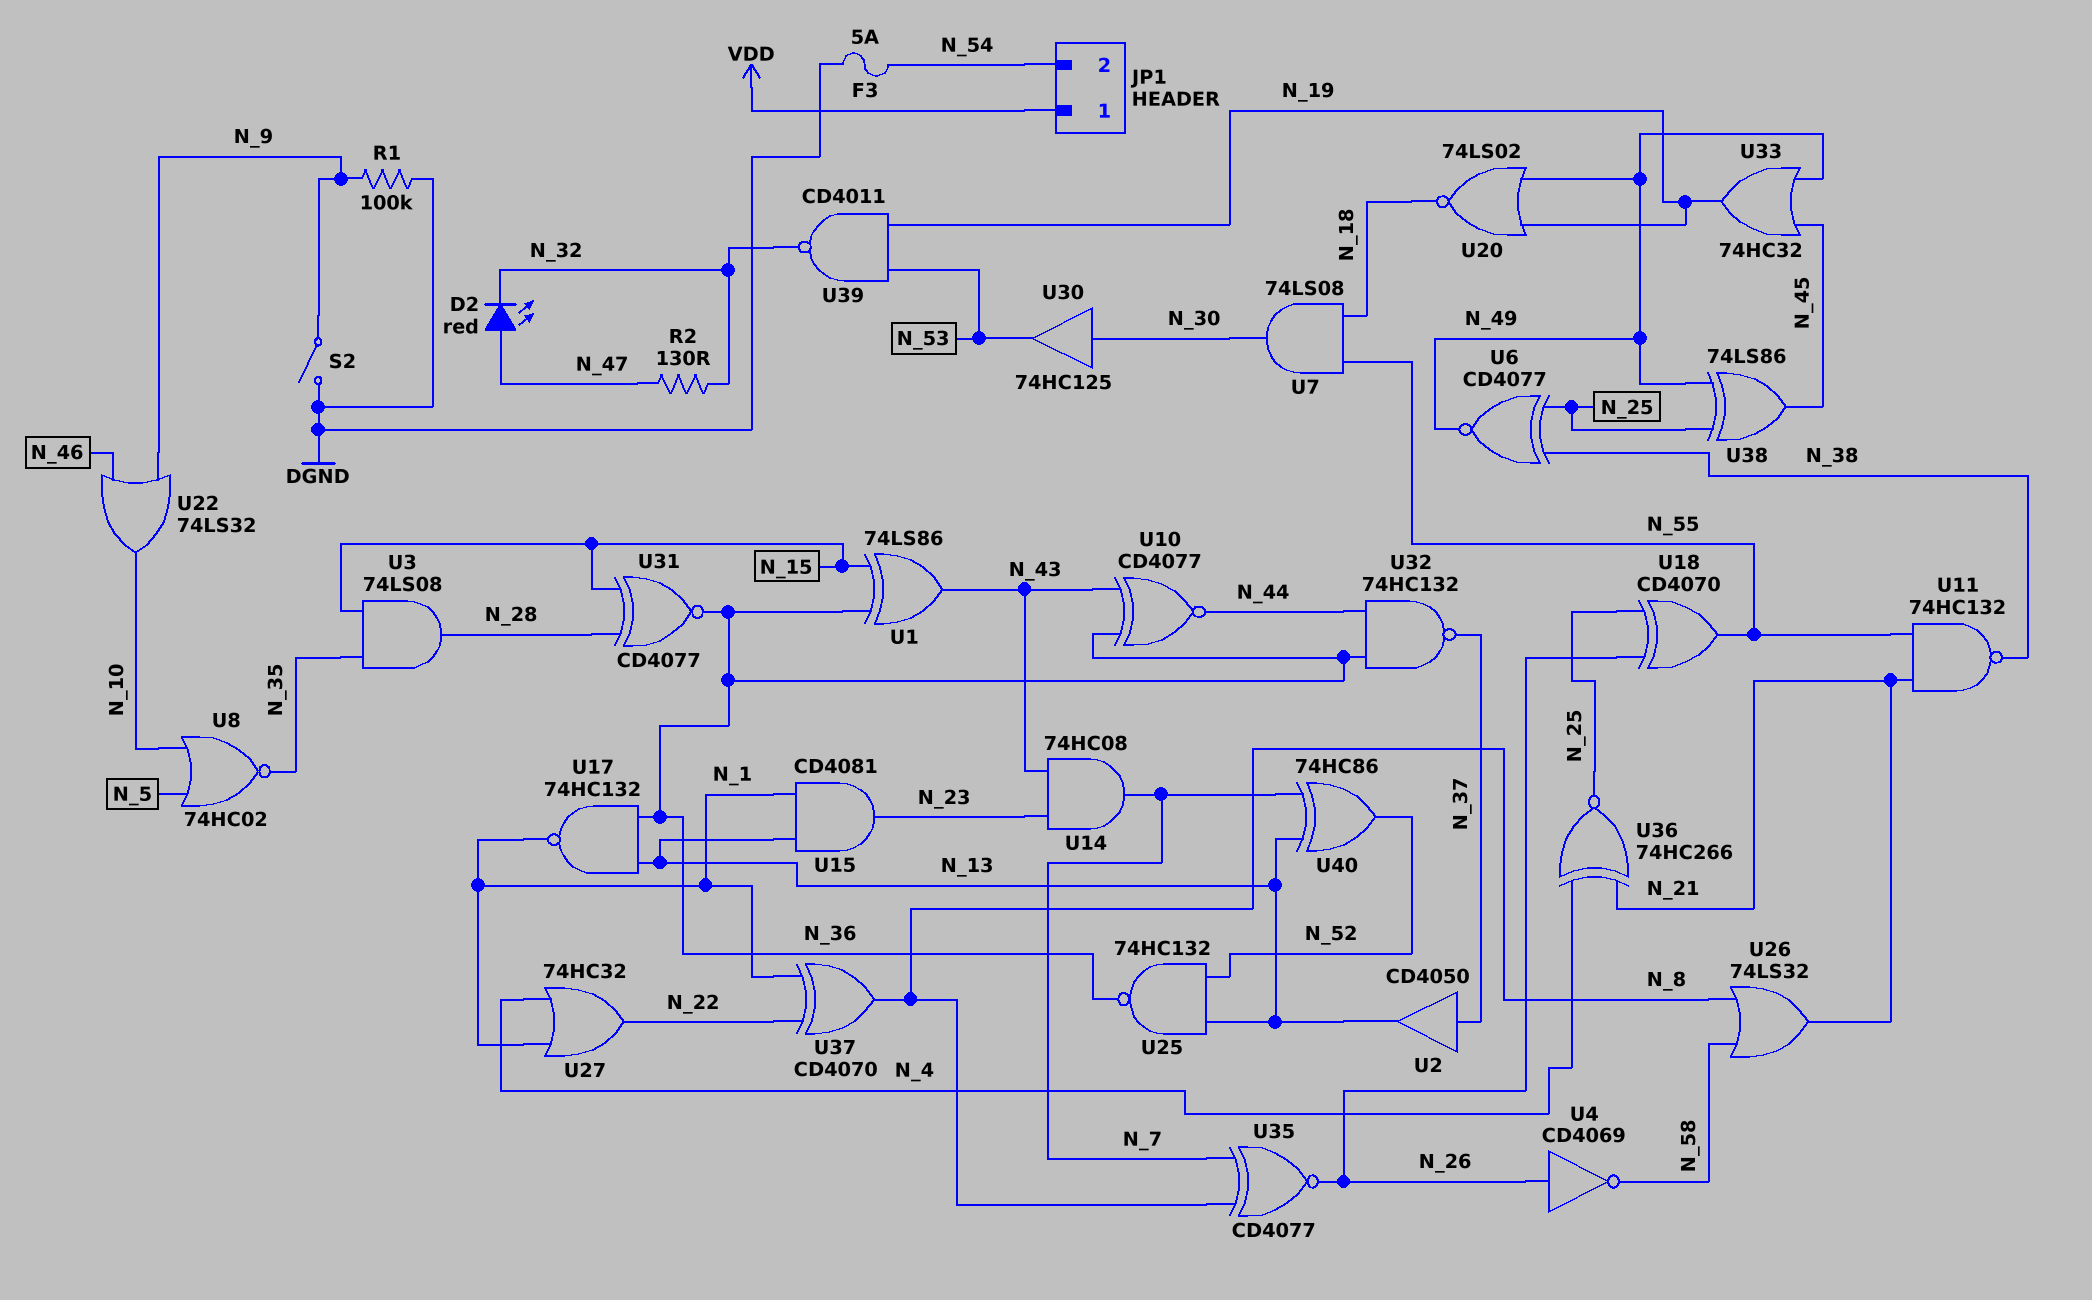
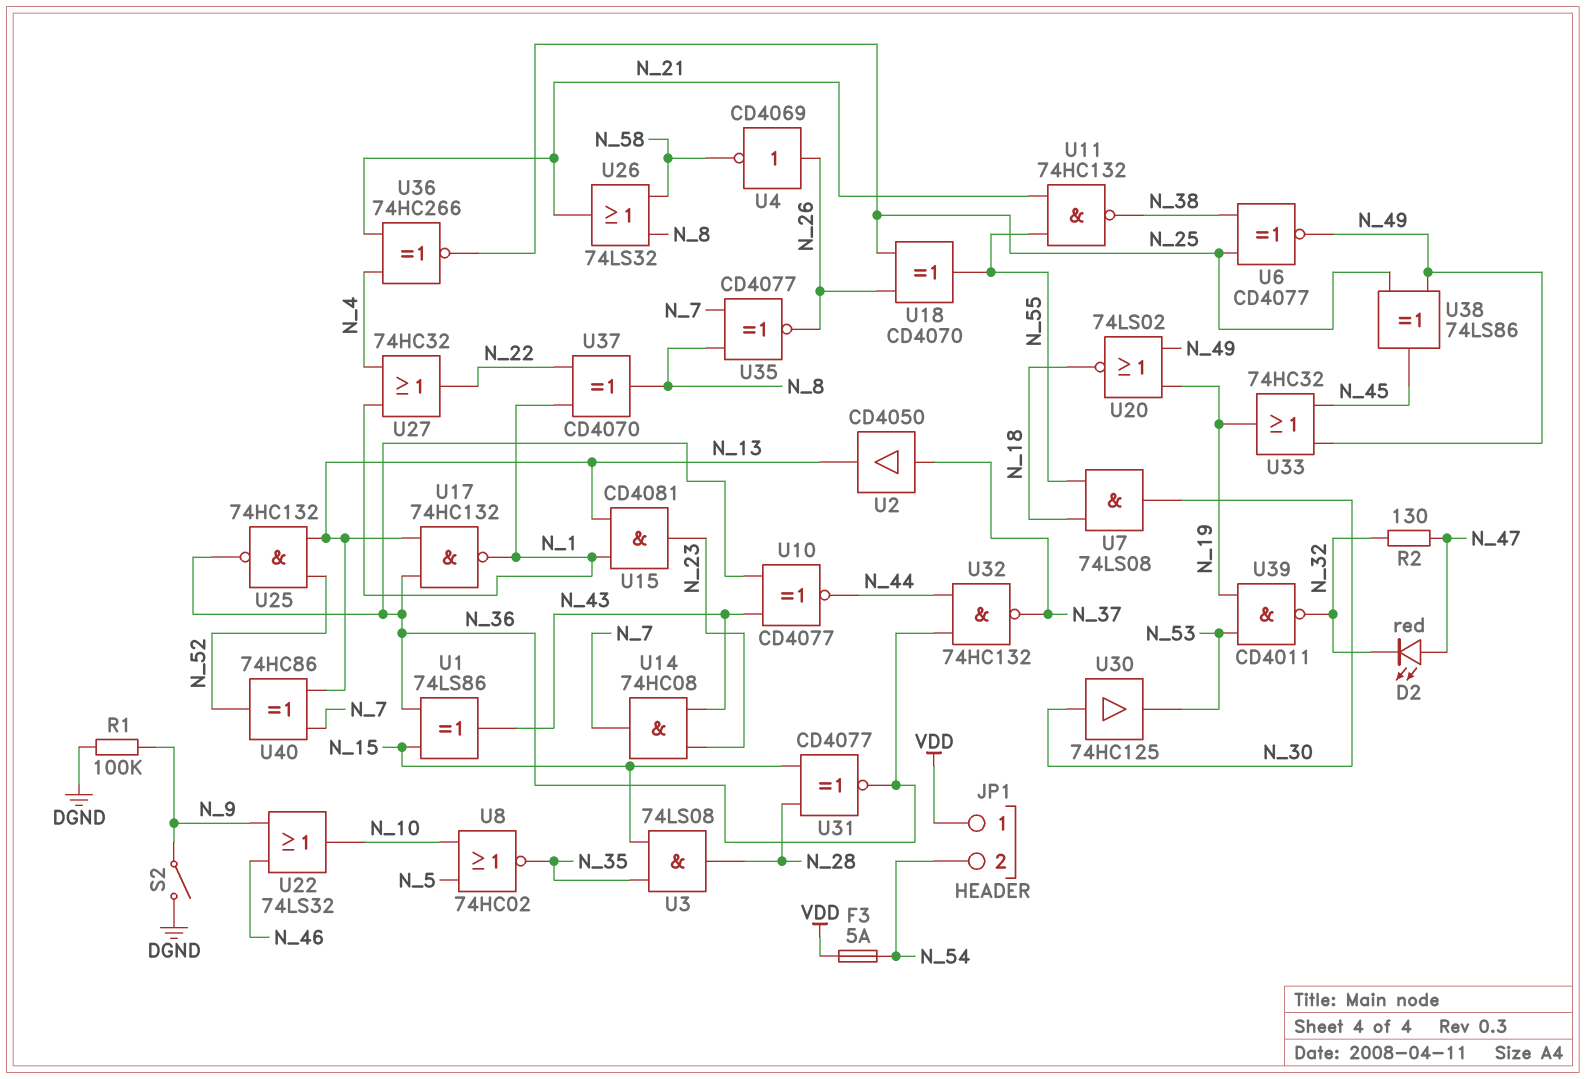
F3: 5A (DGND, N_54) -> 5A (N_54, VDD)

